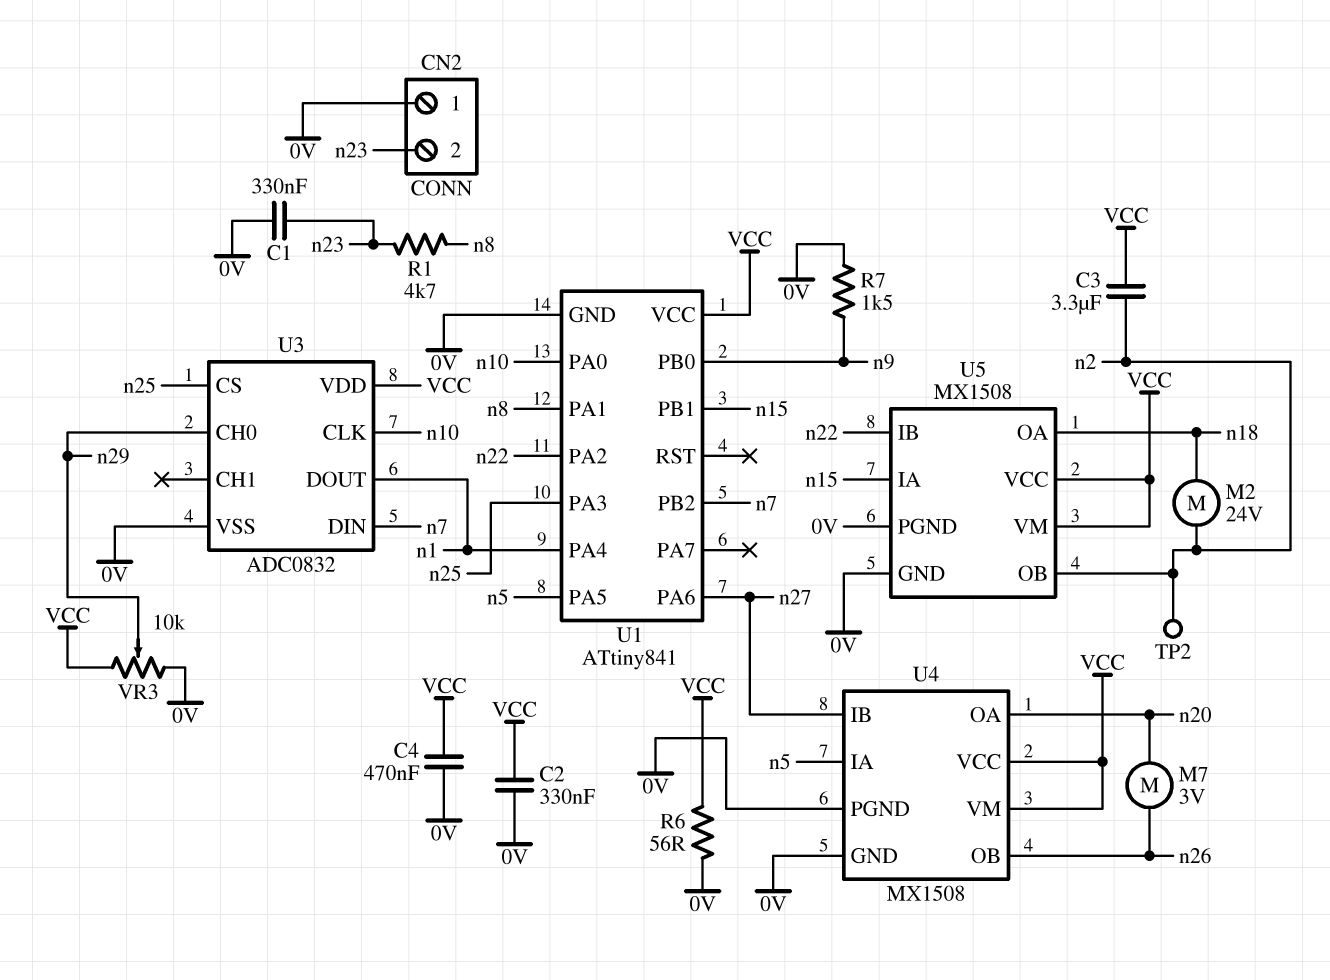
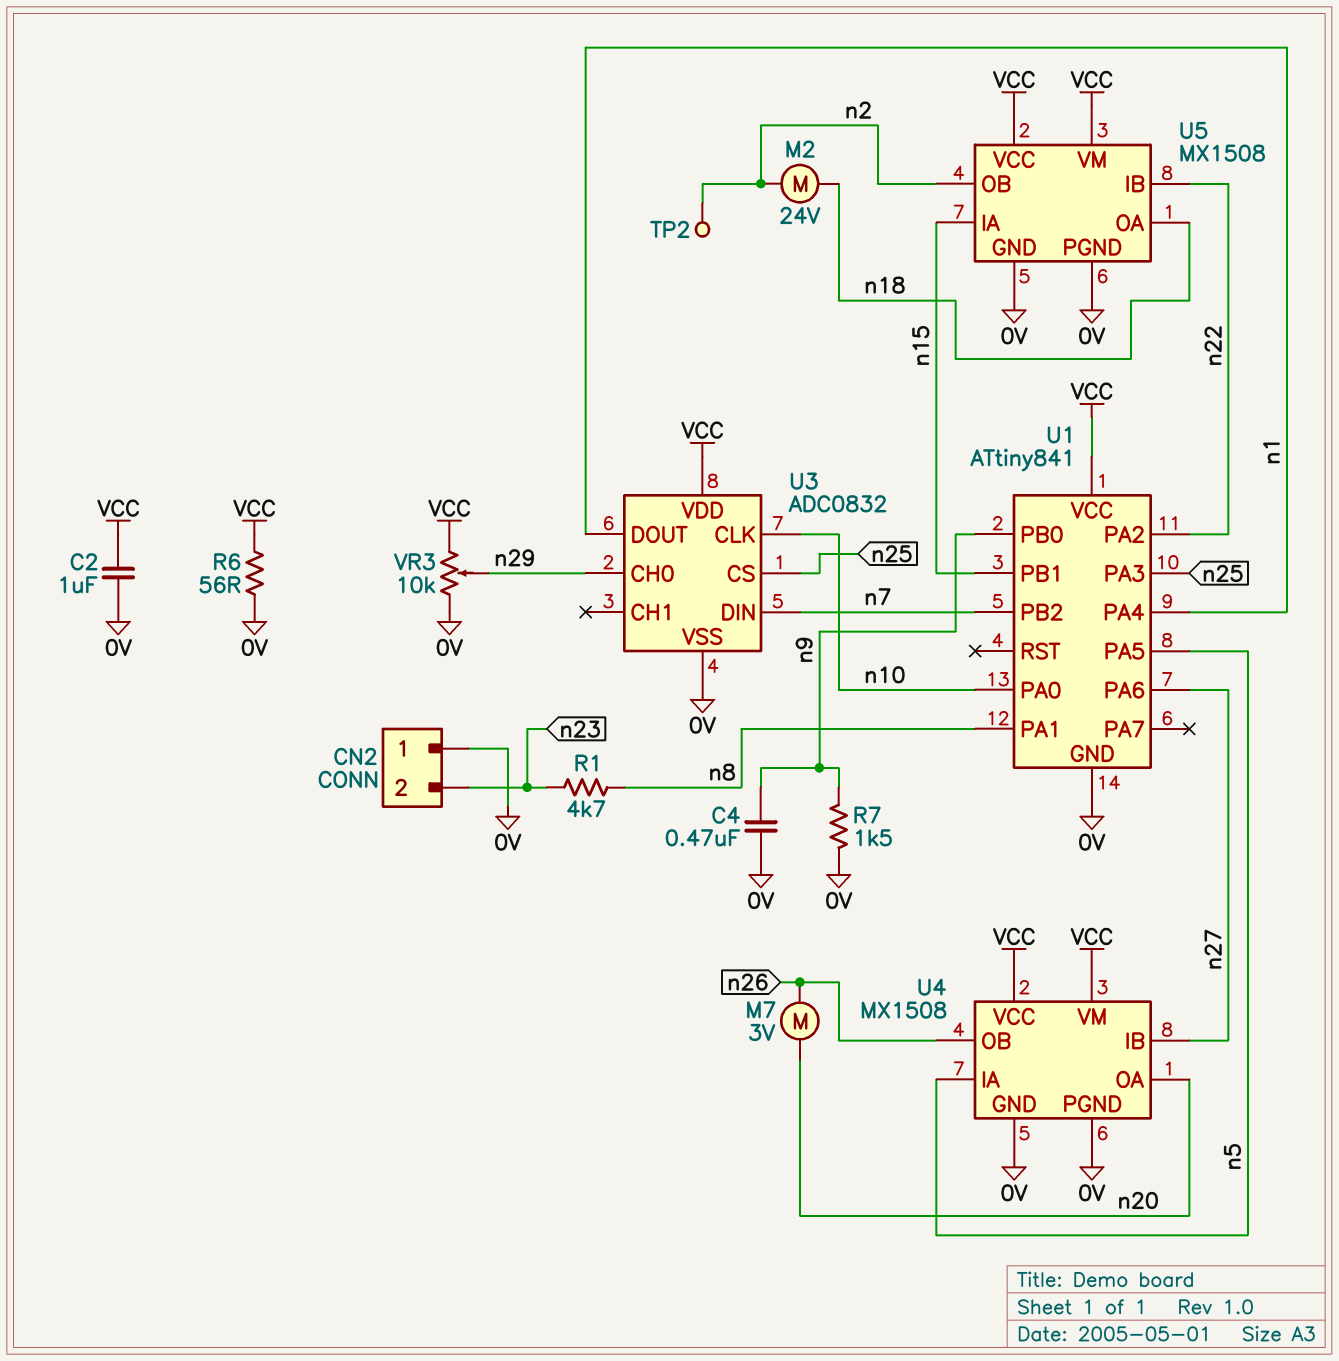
C1: 330nF (0V, n23) -> none
C2: 330nF (0V, VCC) -> 1uF (0V, VCC)
C3: 3.3uF (VCC, n2) -> none
C4: 470nF (0V, VCC) -> 470nF (0V, n9)

